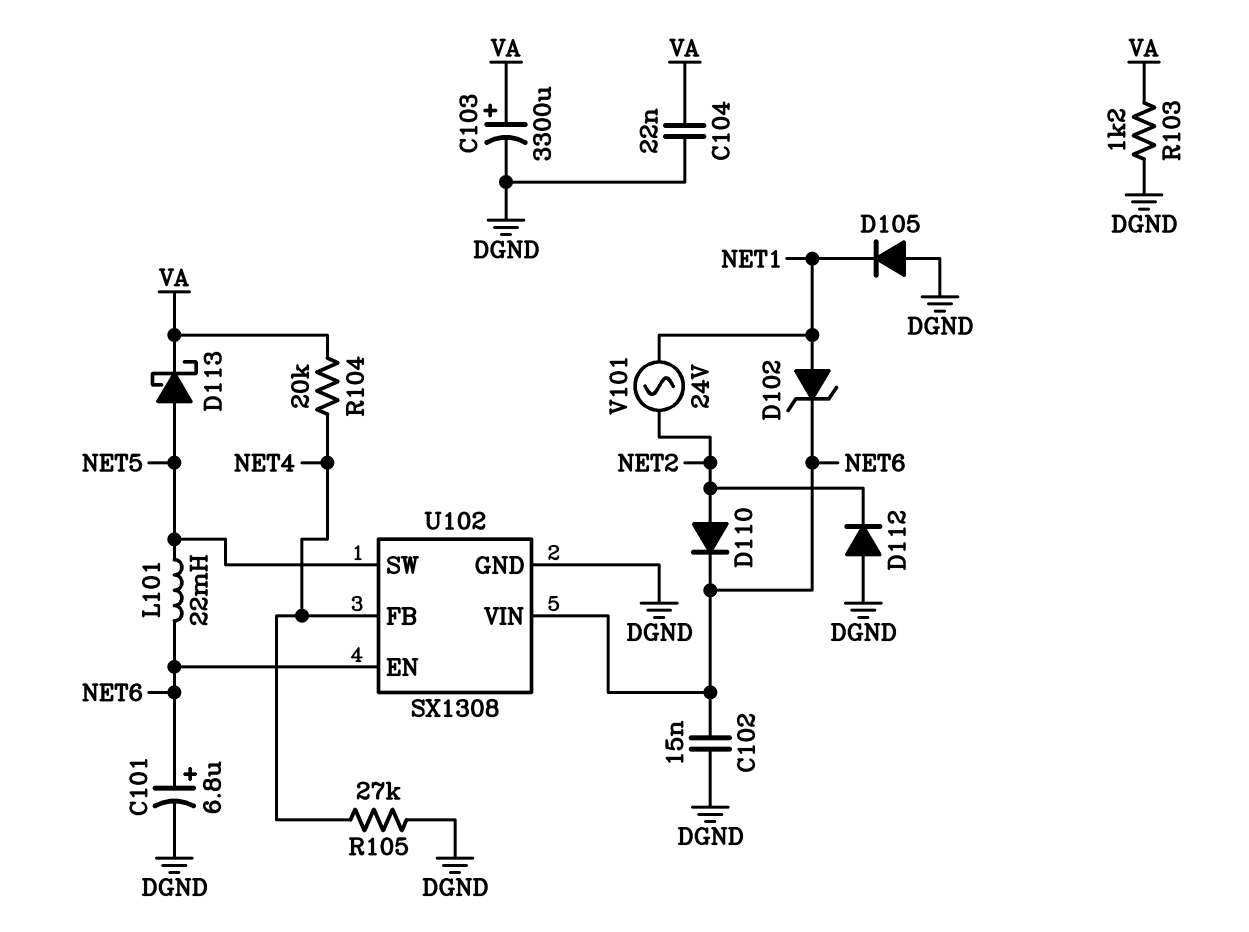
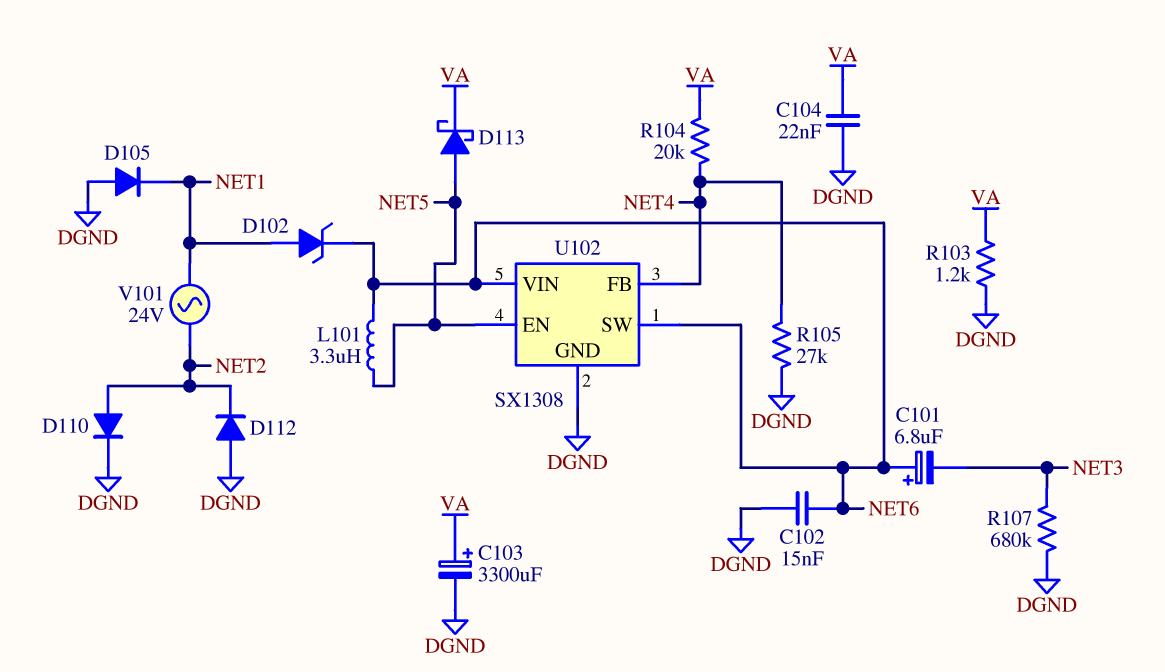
C101: 6.8uF (plus NET6, minus DGND) -> 6.8uF (plus NET6, minus NET3)
D110: diode (A NET2, K NET6) -> diode (A NET2, K DGND)
L101: 22mH (NET5, NET6) -> 3.3uH (NET5, NET6)
R107: none -> 680k (DGND, NET3)
U102 pin EN: NET6 -> NET5
U102 pin SW: NET5 -> NET6

